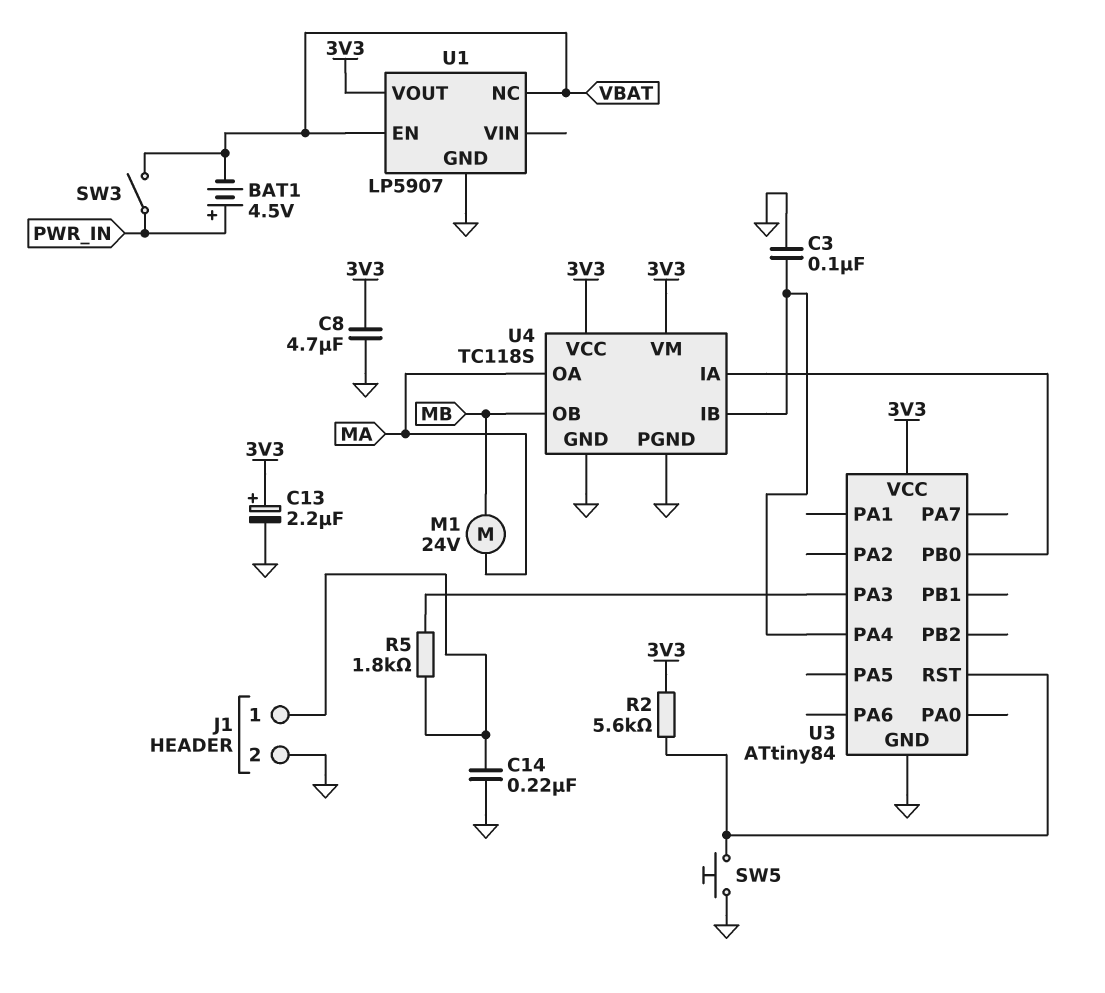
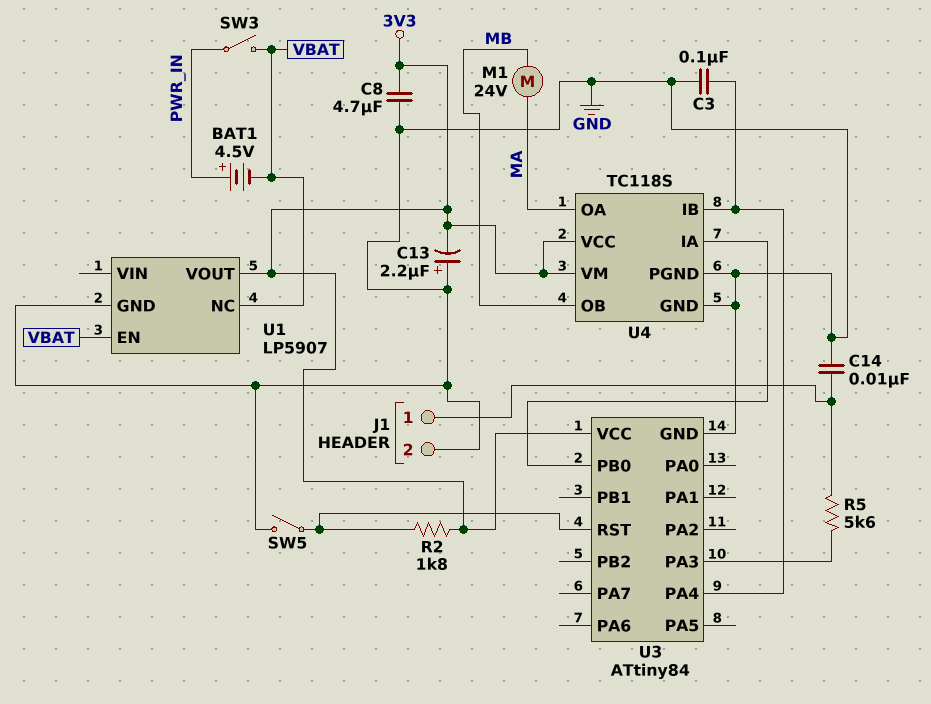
C13: 2.2uF (plus 3V3, minus GND) -> 2.2uF (plus GND, minus 3V3)
C14: 220nF (GND, J1/1) -> 10nF (GND, J1/1)
R2: 5.6k (3V3, U3/RST) -> 1.8k (3V3, U3/RST)
R5: 1.8k (J1/1, U3/PA3) -> 5.6k (J1/1, U3/PA3)
SW5: button (GND, U3/RST) -> switch (GND, U3/RST)

